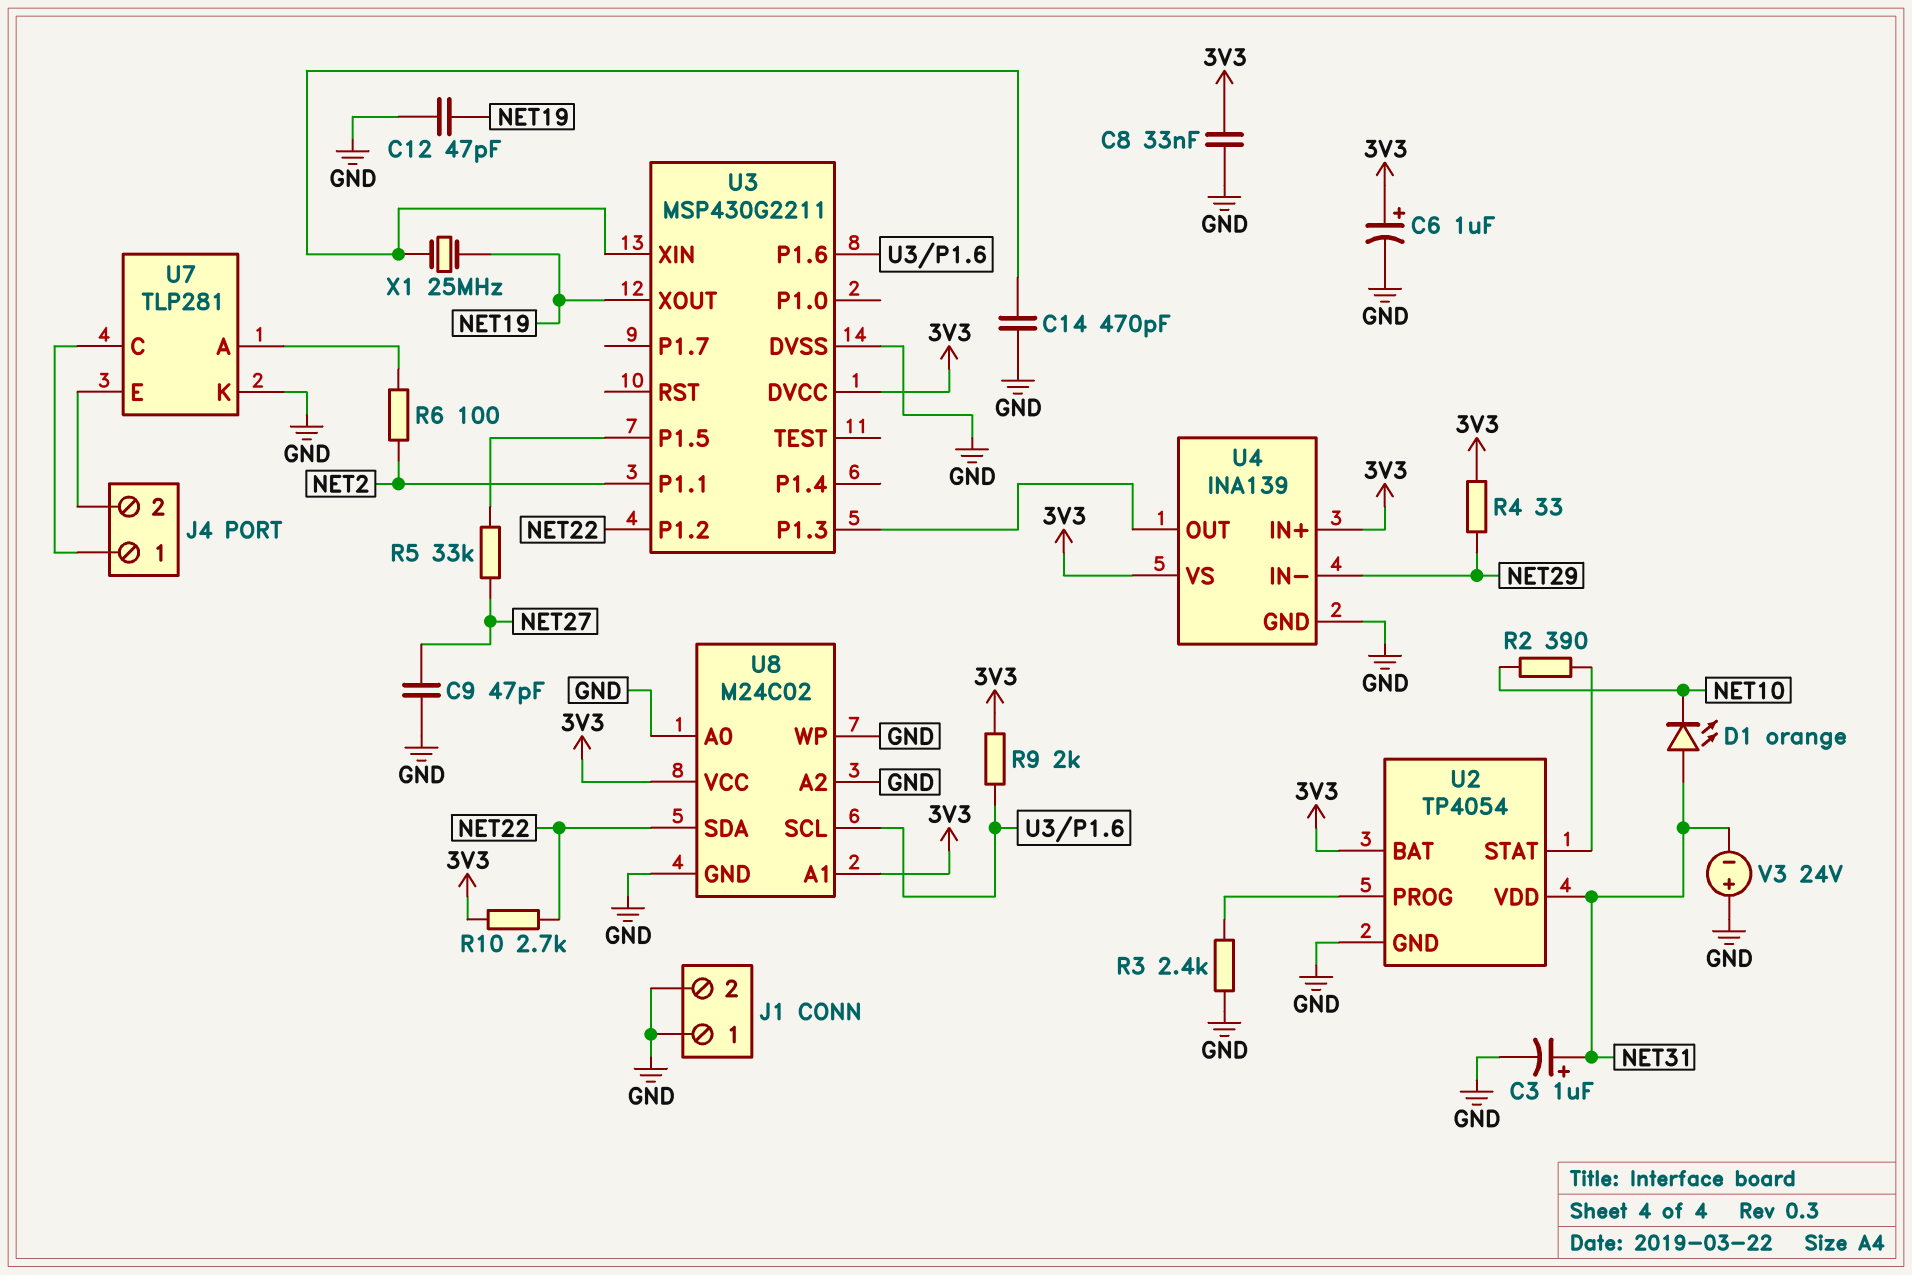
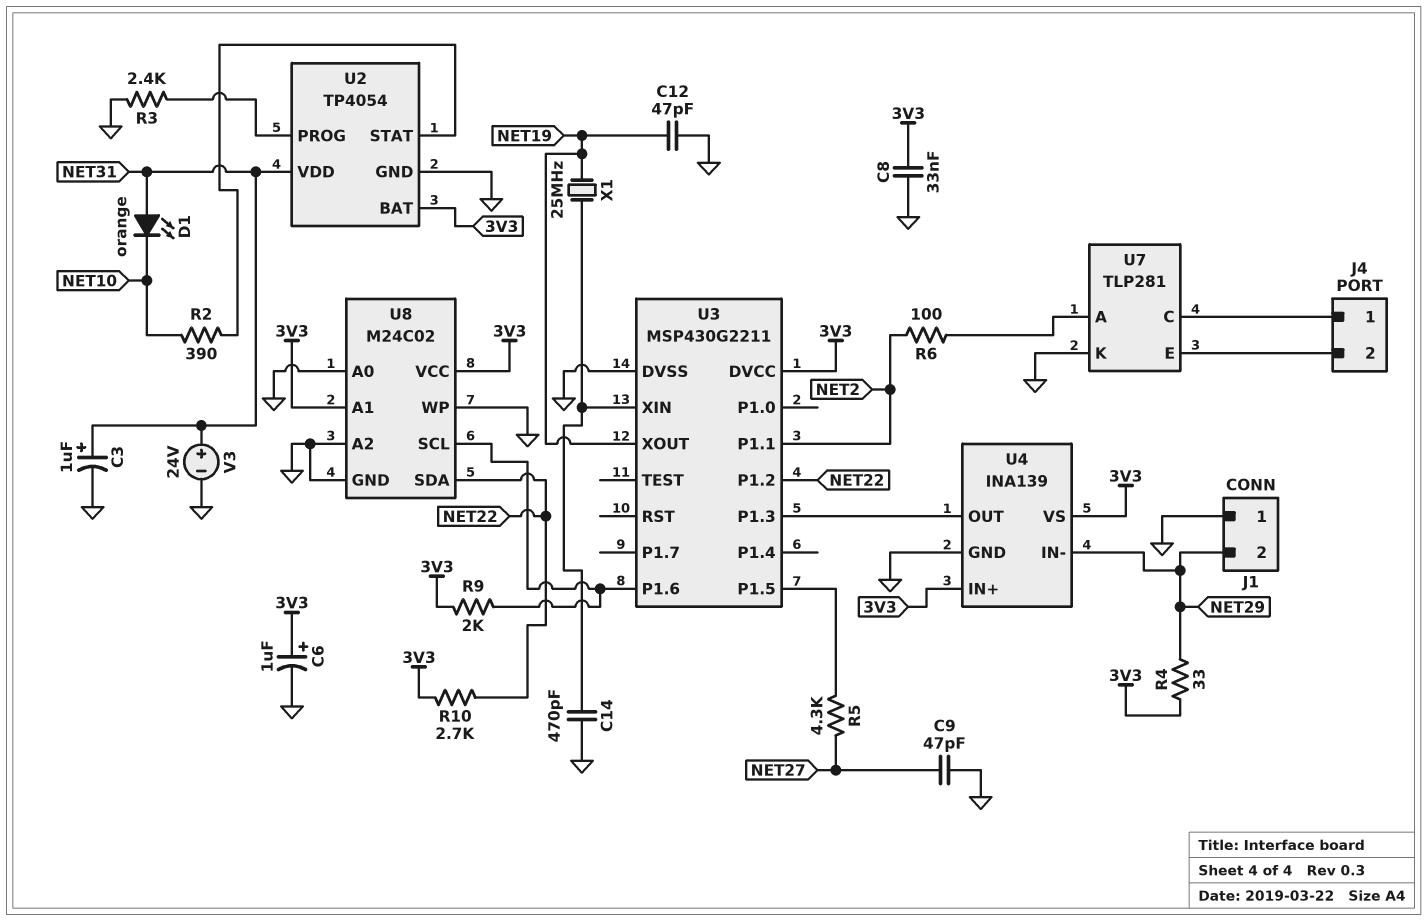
J1 pin 2: GND -> NET29
R5: 33k (NET27, U3/P1.5) -> 4.3k (NET27, U3/P1.5)
V3: 24V (plus GND, minus NET31) -> 24V (plus NET31, minus GND)

